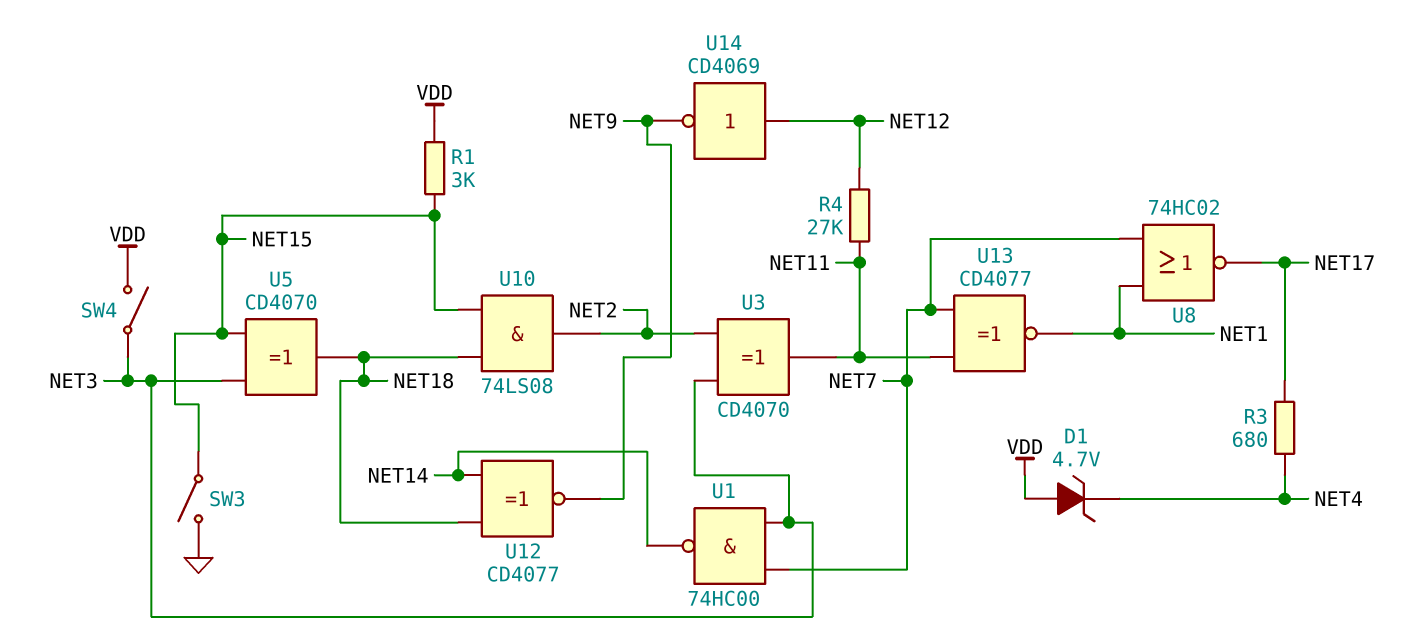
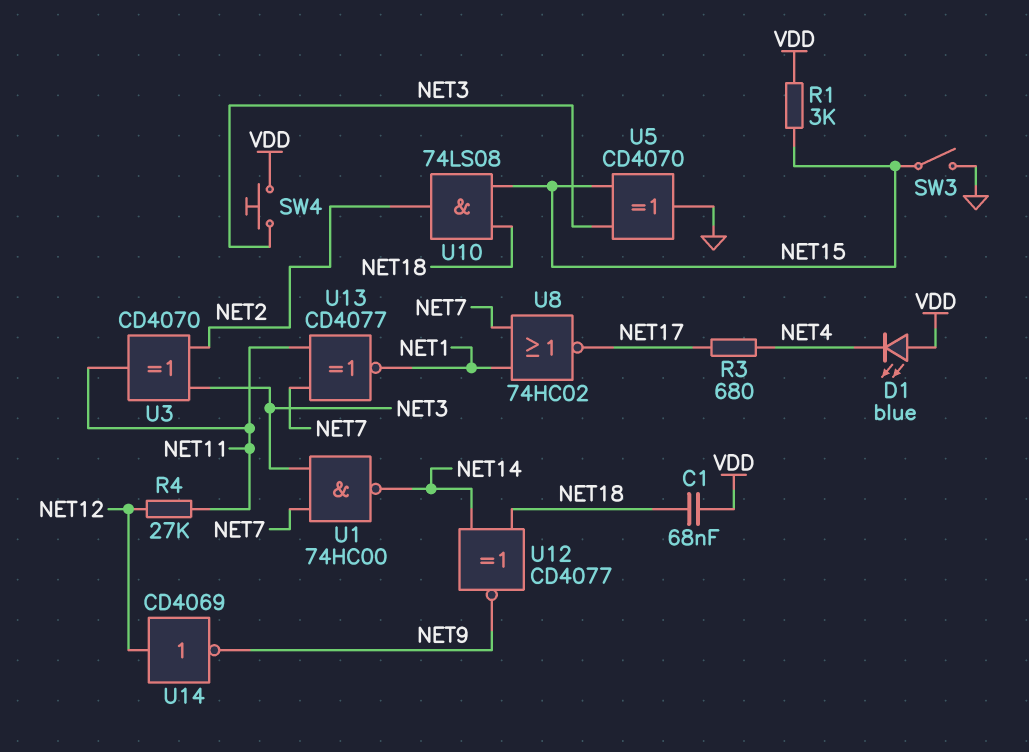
C1: none -> 68nF (NET18, VDD)
D1: zener 4.7V (A VDD, K NET4) -> LED blue (A VDD, K NET4)
SW4: switch (NET3, VDD) -> button (NET3, VDD)
U5: XOR CD4070 (in NET3, in NET15, out NET18) -> XOR CD4070 (in NET3, in NET15, out GND)

